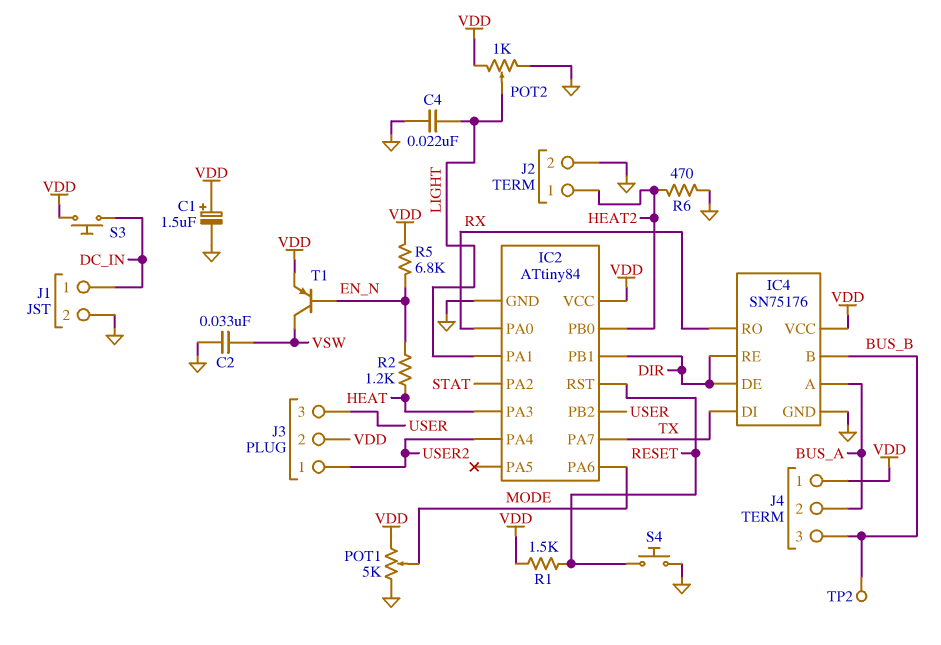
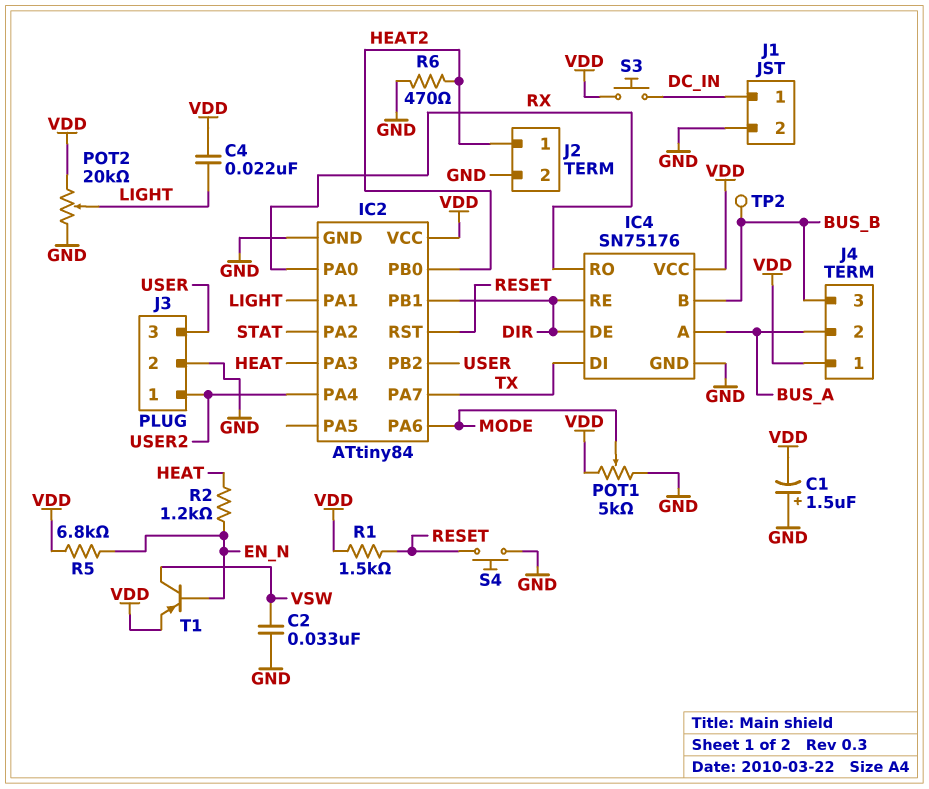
C1: 1.5uF (plus VDD, minus GND) -> 1.5uF (plus GND, minus VDD)
C4: 22nF (GND, LIGHT) -> 22nF (LIGHT, VDD)
J3 pin 2: VDD -> GND
POT2: 1k (GND, VDD, wiper LIGHT) -> 20k (GND, VDD, wiper LIGHT)

